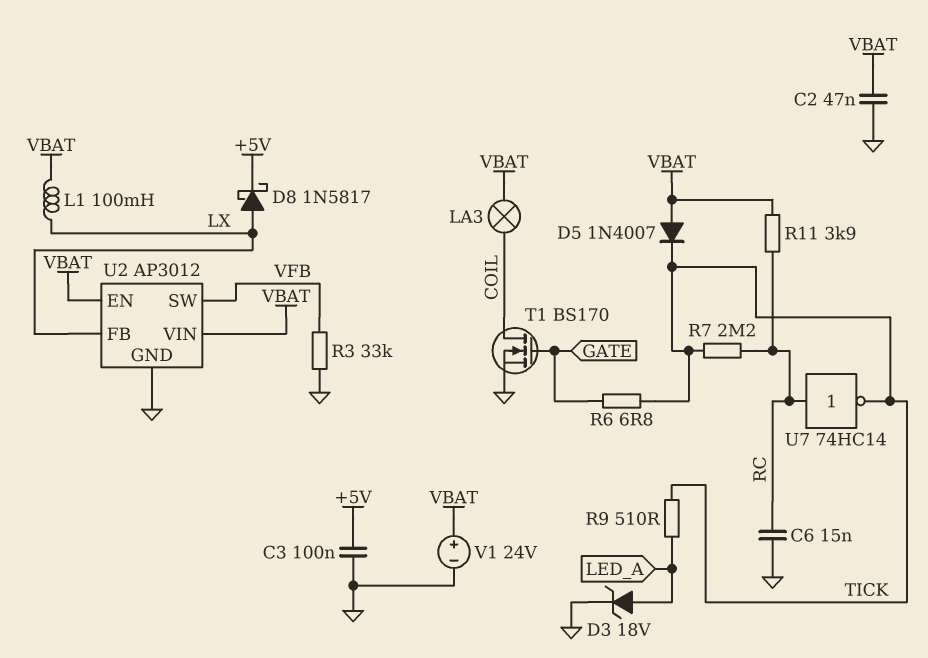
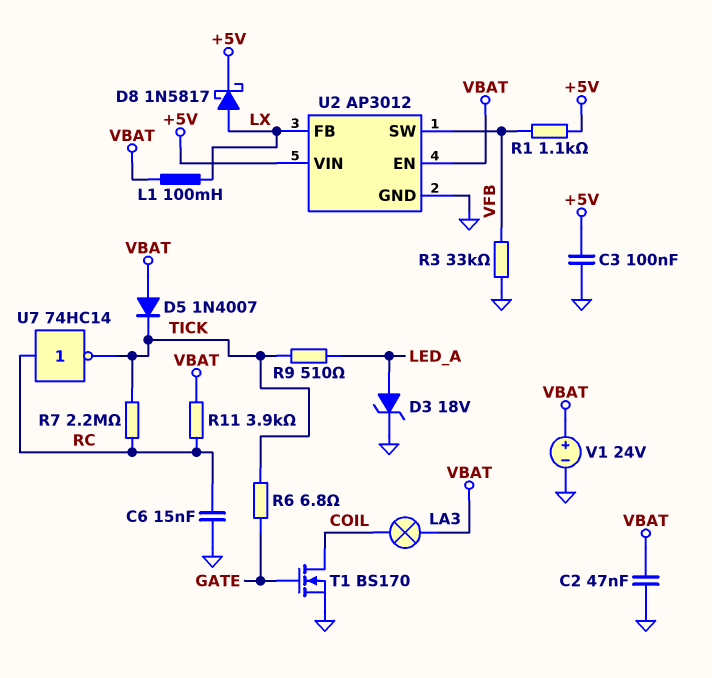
R1: none -> 1.1k (+5V, VFB)
U2 pin VIN: VBAT -> +5V

